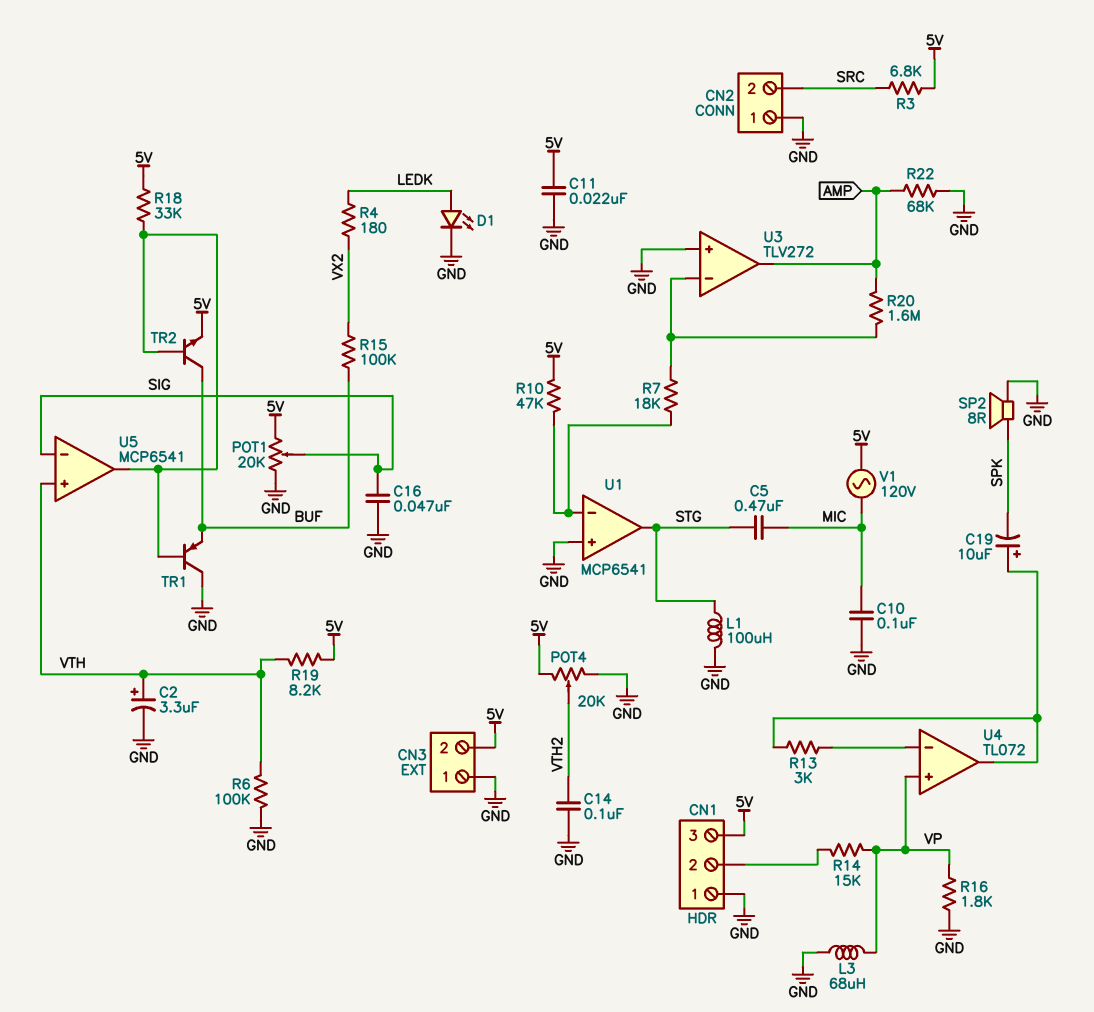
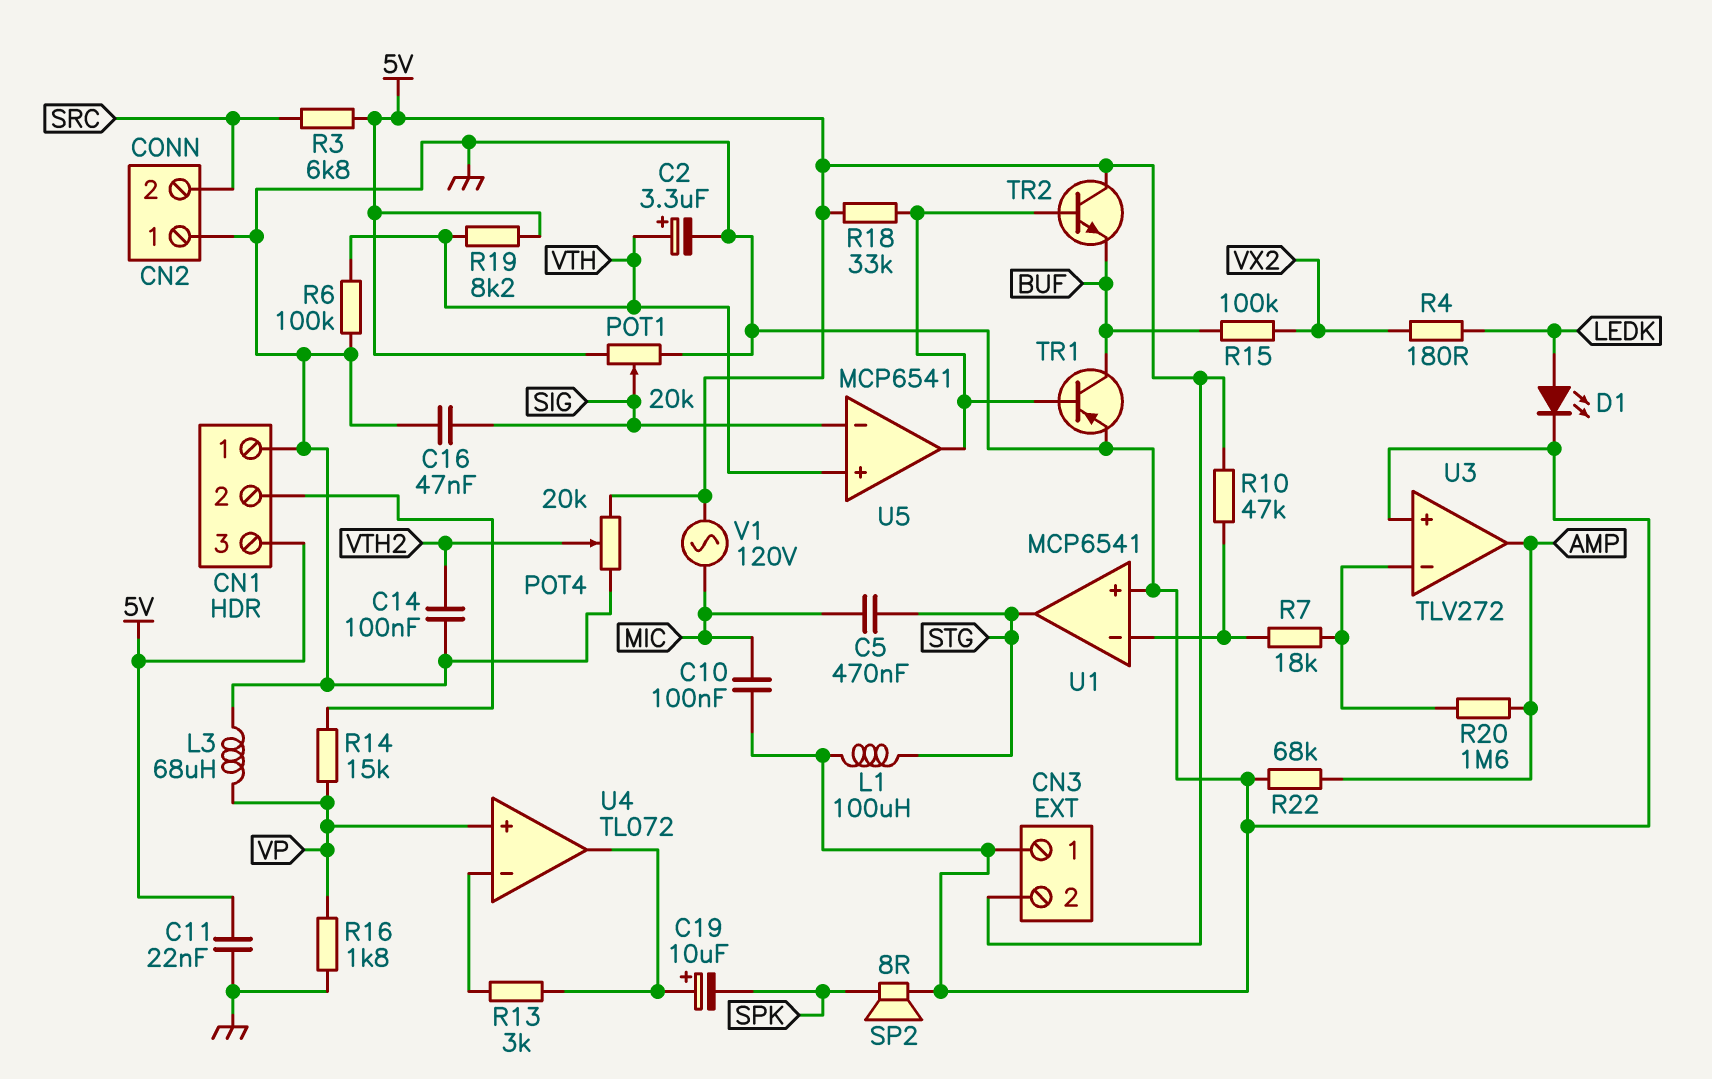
TR1: PNP (B U5/out, C GND, E BUF) -> PNP (B U5/out, C BUF, E GND)
TR2: NPN (B U5/out, C BUF, E 5V) -> NPN (B U5/out, C 5V, E BUF)

